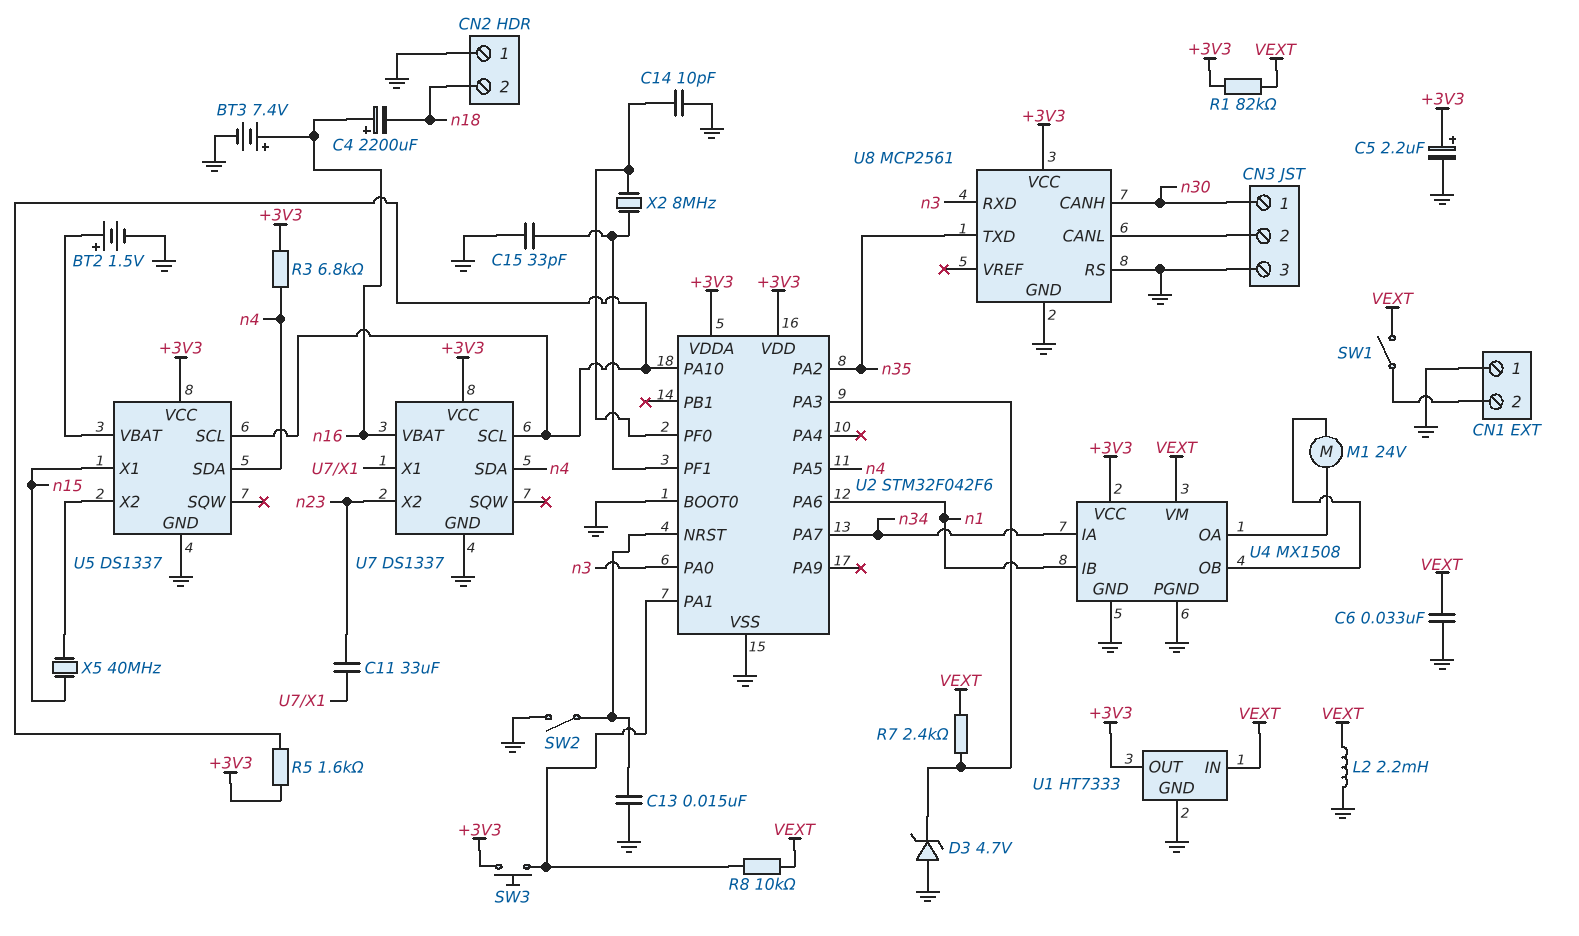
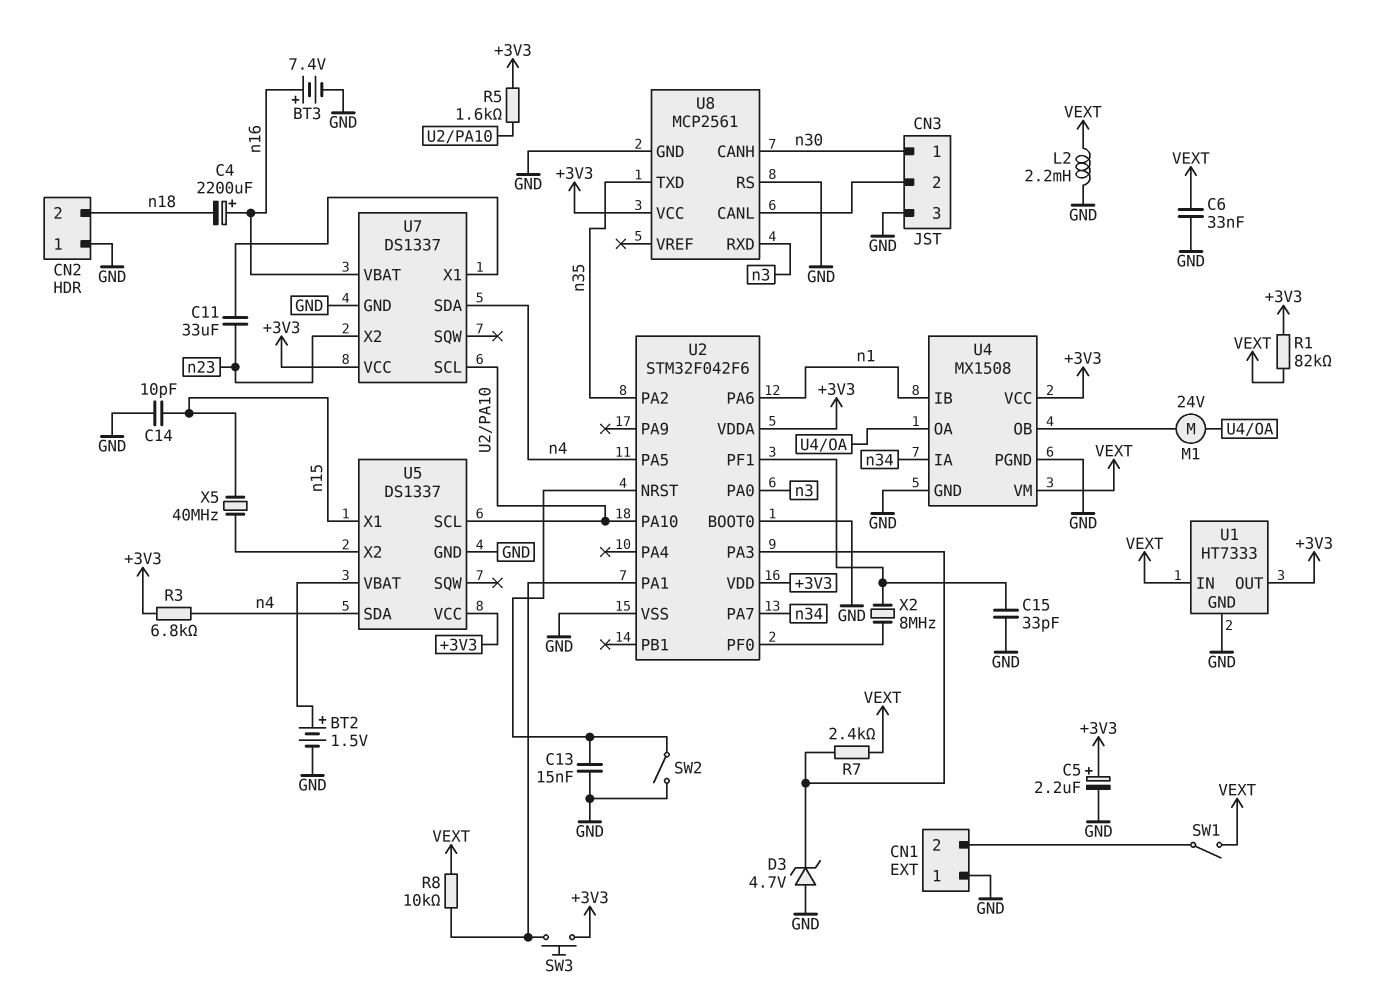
C14: 10pF (GND, U2/PF0) -> 10pF (GND, n15)

